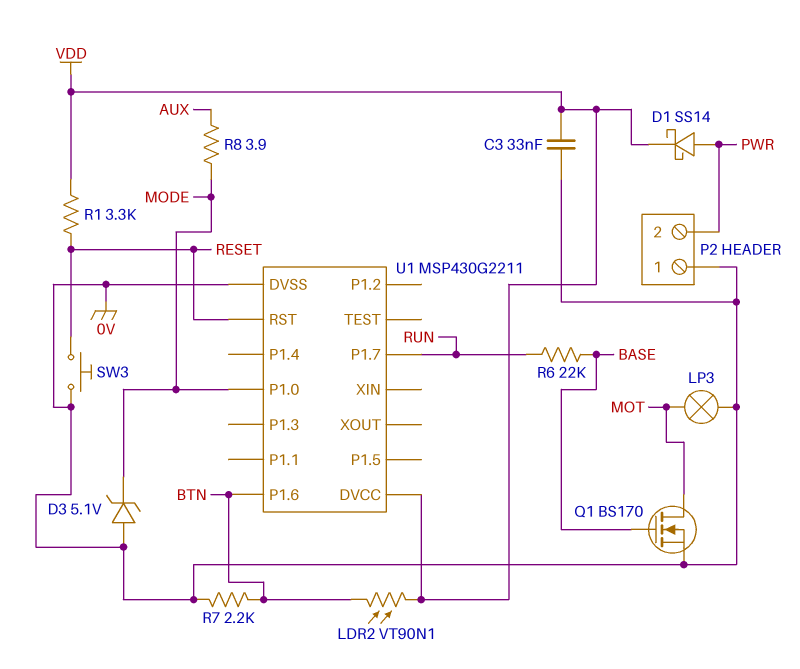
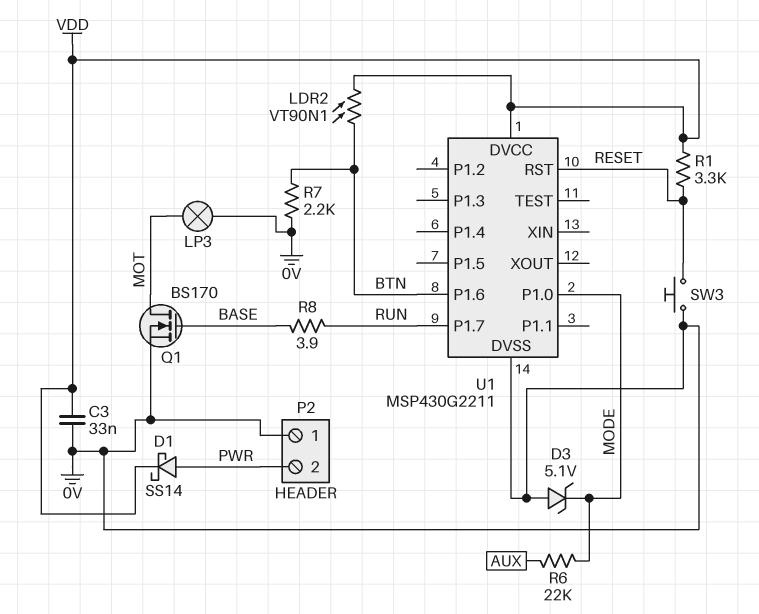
R6: 22k (BASE, RUN) -> 22k (AUX, MODE)
R8: 3.9 (AUX, MODE) -> 3.9 (BASE, RUN)

